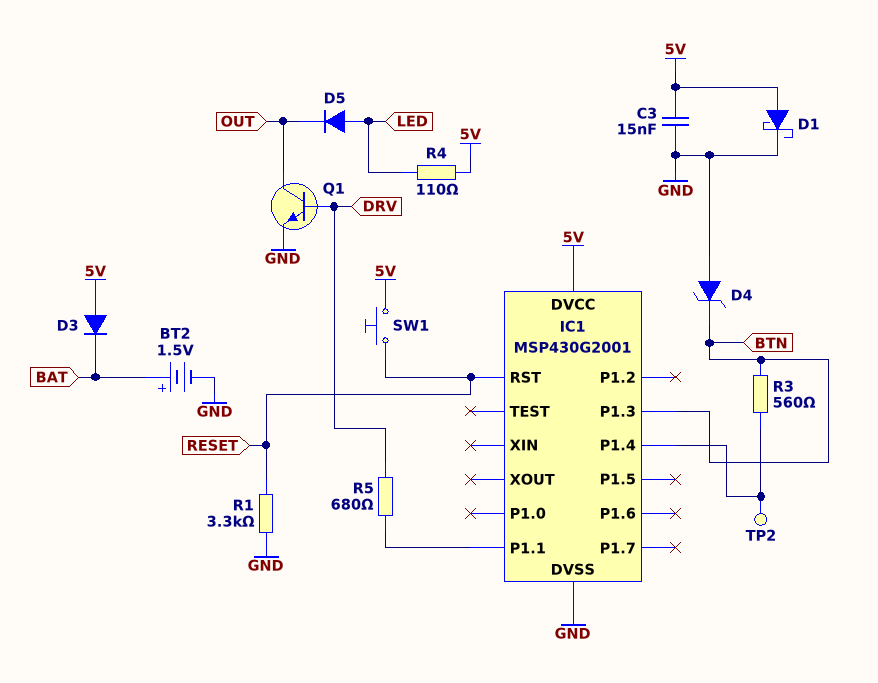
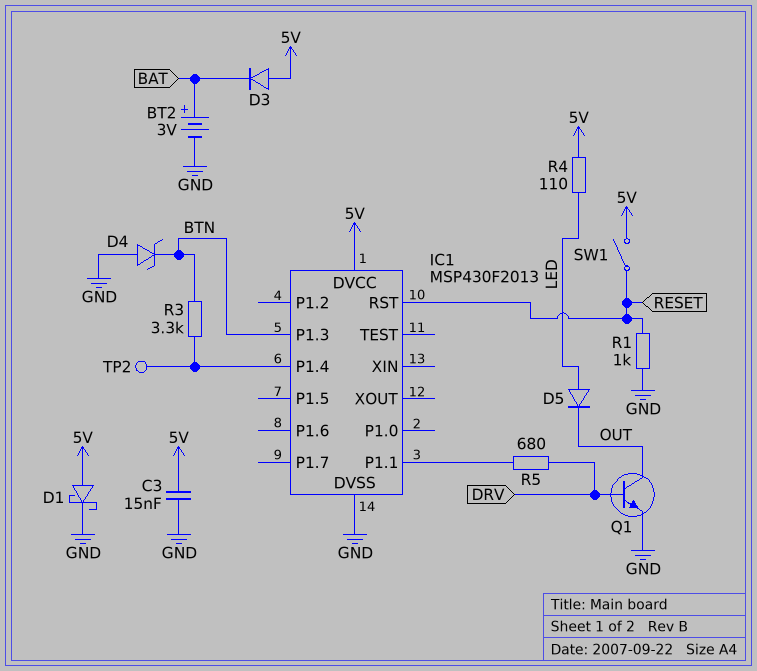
BT2: 1.5V (plus BAT, minus GND) -> 3V (plus BAT, minus GND)
IC1: MSP430G2001 -> MSP430F2013
R1: 3.3k (GND, RESET) -> 1k (GND, RESET)
R3: 560 (BTN, IC1/P1.4) -> 3.3k (BTN, IC1/P1.4)
SW1: button (5V, RESET) -> switch (5V, RESET)

